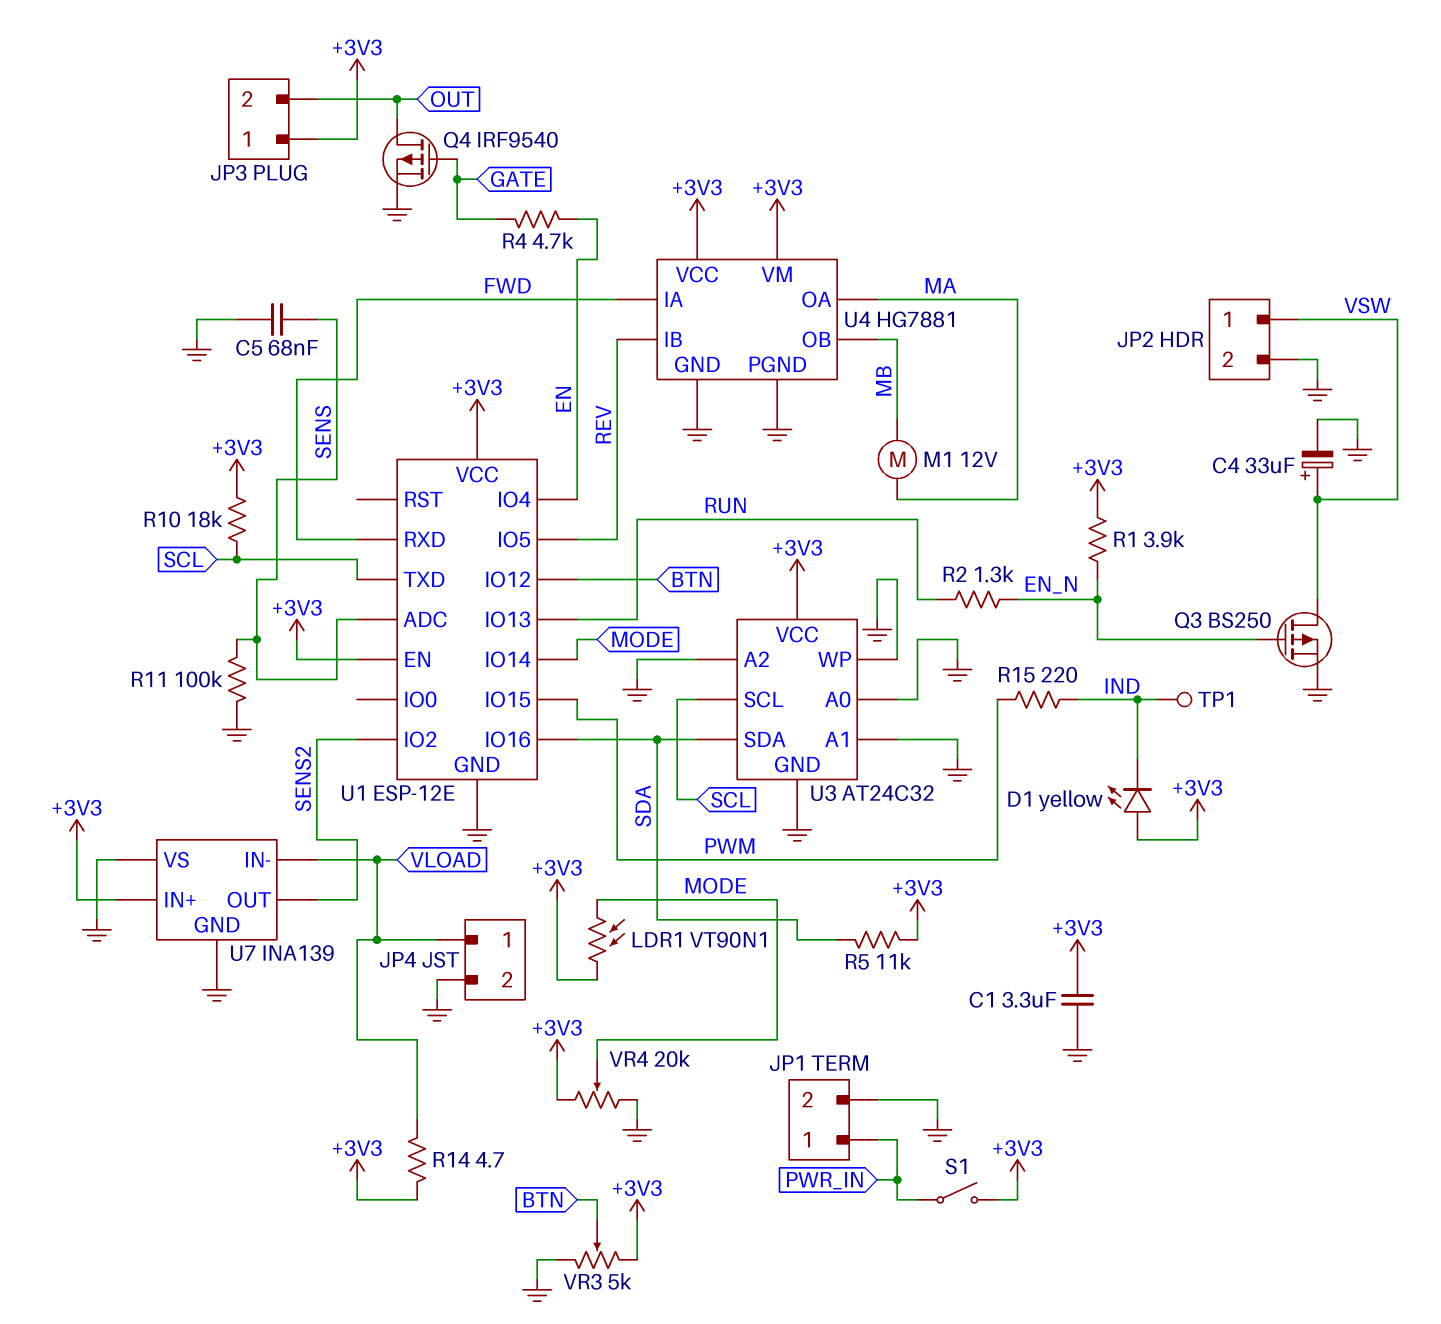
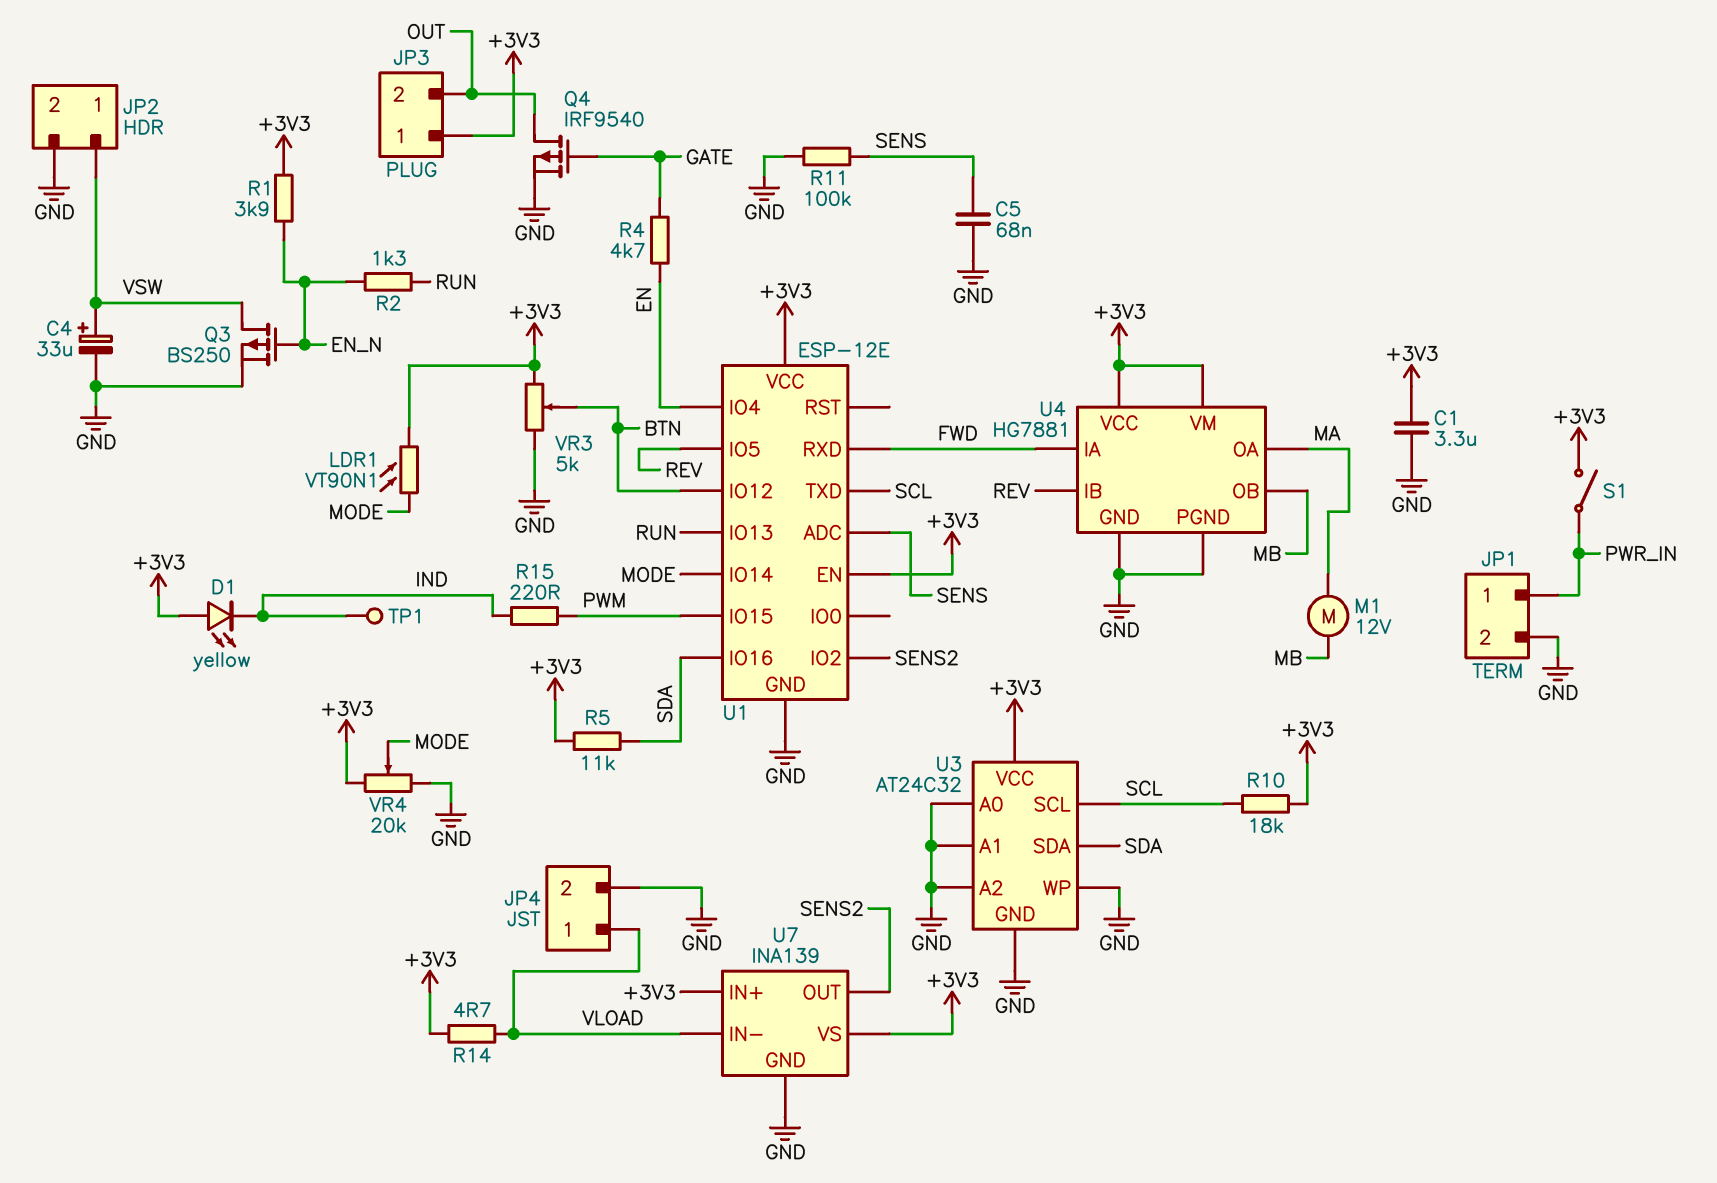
U7 pin VS: GND -> +3V3

